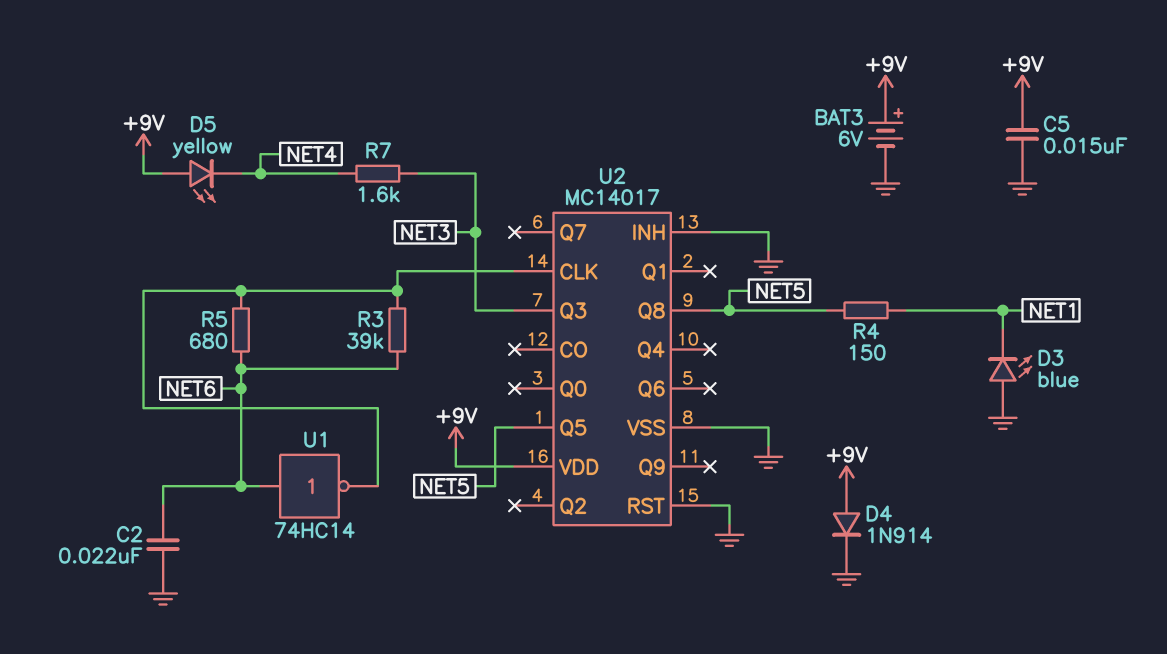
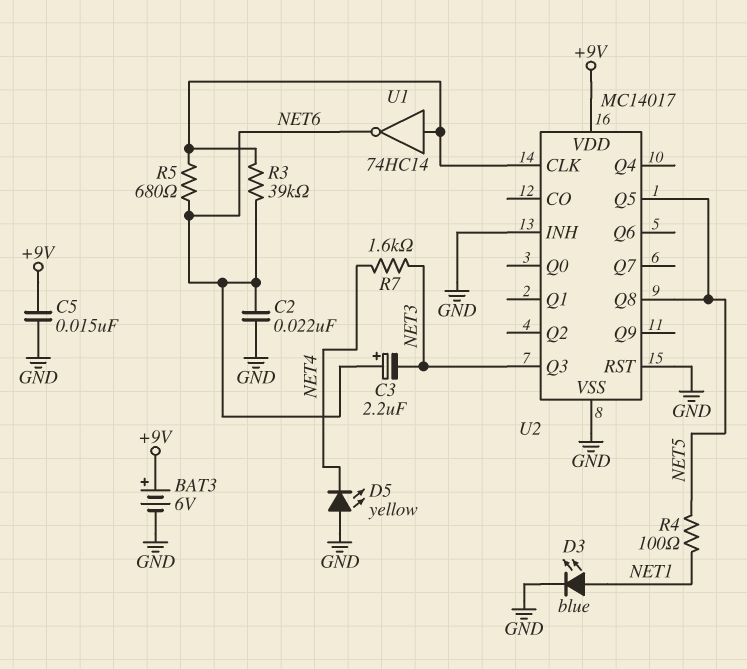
C3: none -> 2.2uF (plus NET6, minus NET3)
D3: LED blue (A GND, K NET1) -> LED blue (A NET1, K GND)
D4: diode 1N914 (A +9V, K GND) -> none
D5: LED yellow (A +9V, K NET4) -> LED yellow (A GND, K NET4)
R4: 150 (NET1, NET5) -> 100 (NET1, NET5)
U1: NOT 74HC14 (in NET6, out U2/CLK) -> NOT 74HC14 (in U2/CLK, out NET6)

